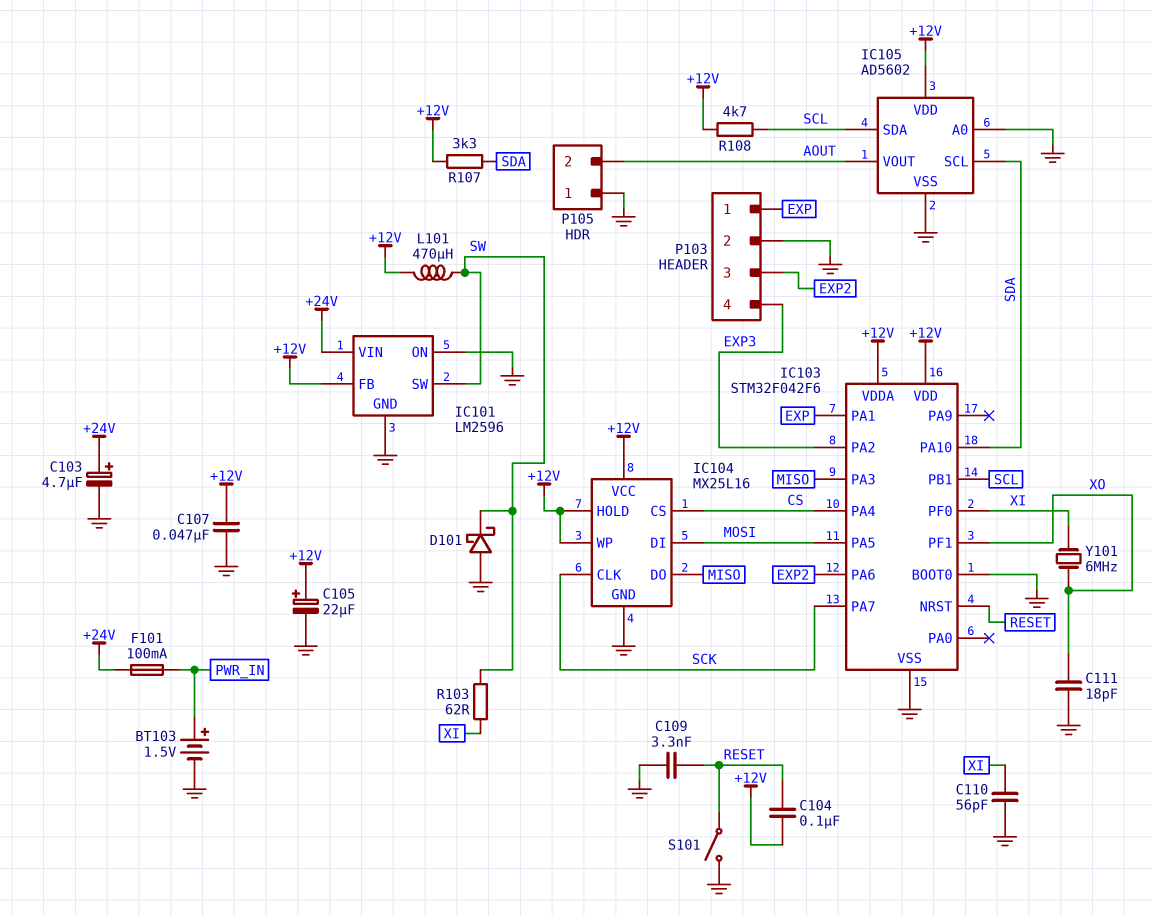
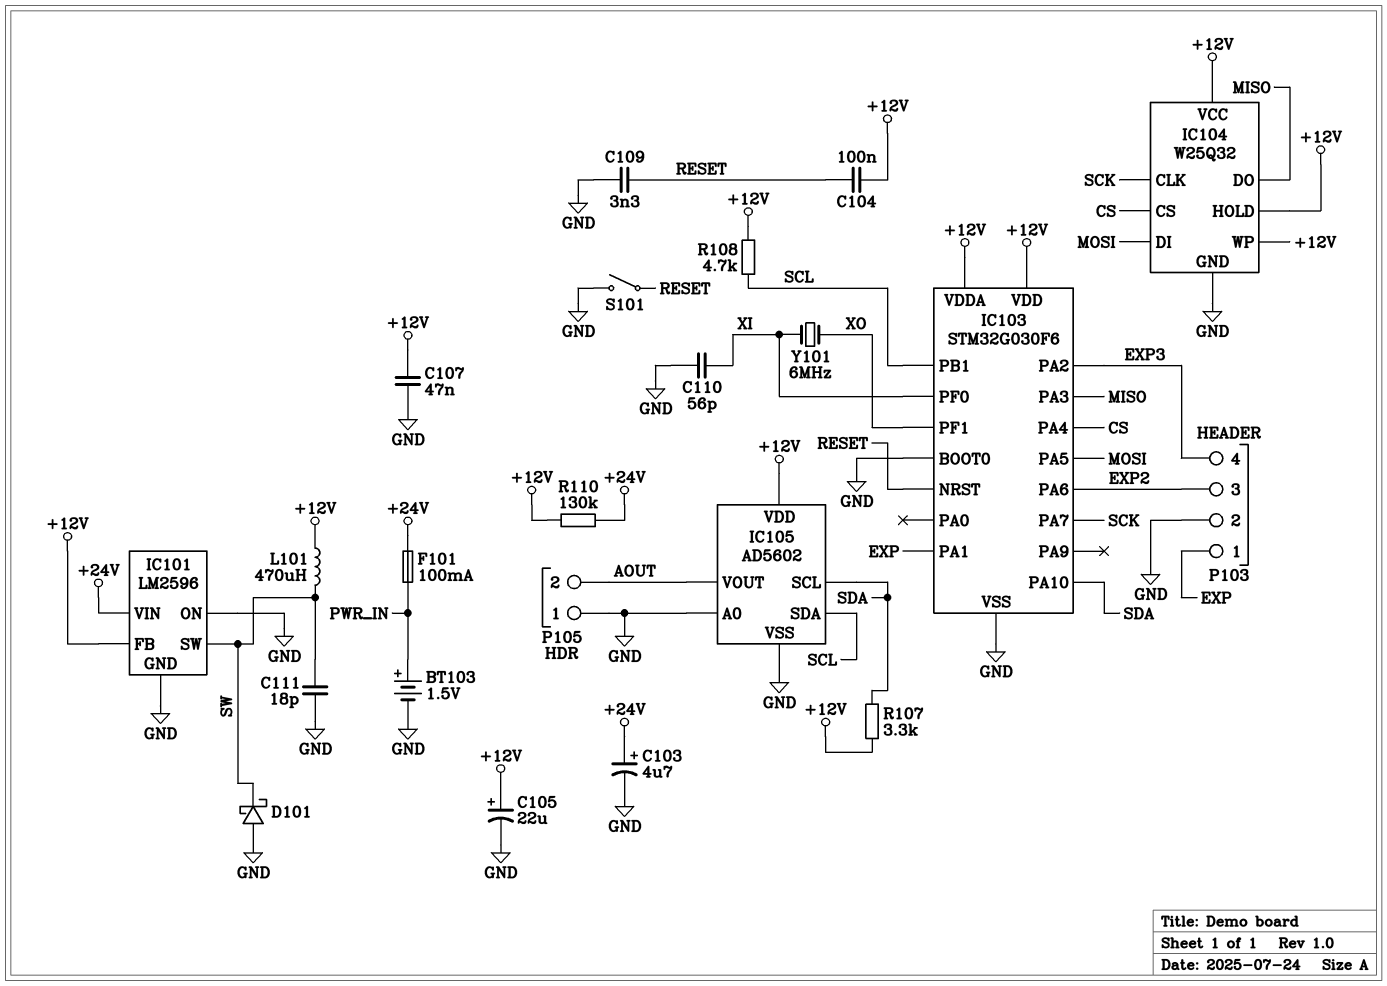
C111: 18pF (GND, XO) -> 18pF (GND, SW)
IC103: STM32F042F6 -> STM32G030F6
IC104: MX25L16 -> W25Q32
R103: 62 (SW, XI) -> none
R110: none -> 130k (+12V, +24V)

